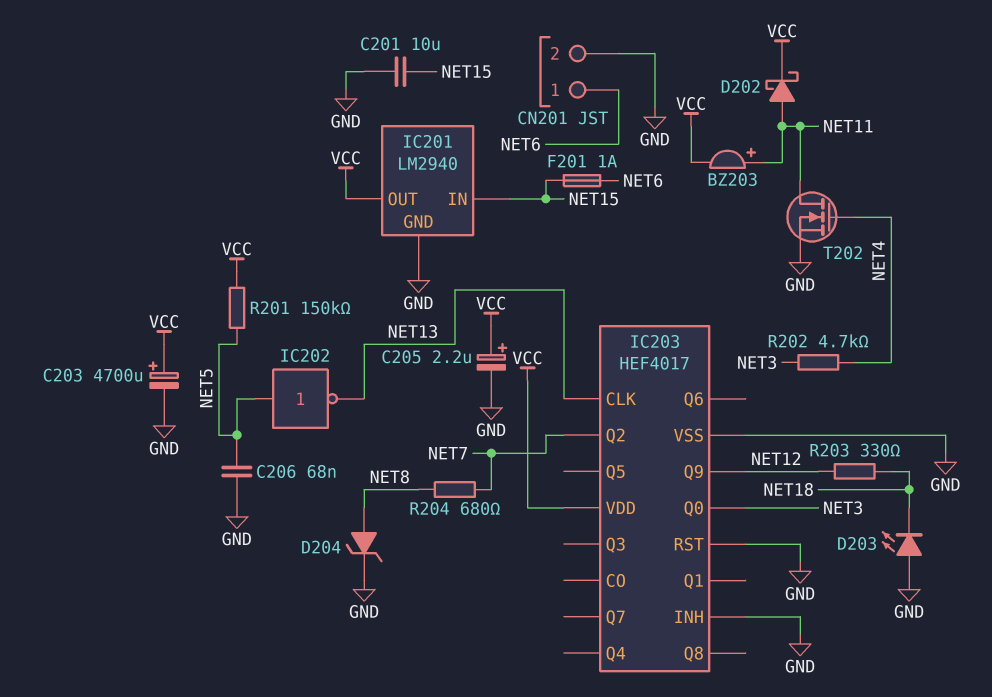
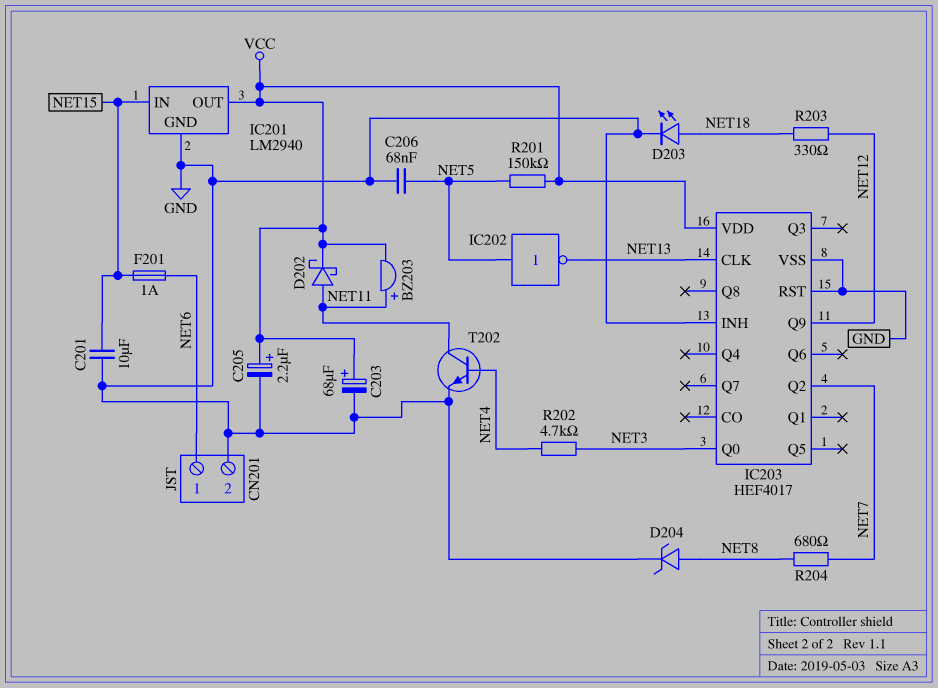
C203: 4700uF (plus VCC, minus GND) -> 68uF (plus VCC, minus GND)
D203: LED (A GND, K NET18) -> LED (A NET18, K GND)
T202: NMOS (G NET4, D NET11, S GND) -> NPN (B NET4, C NET11, E GND)

